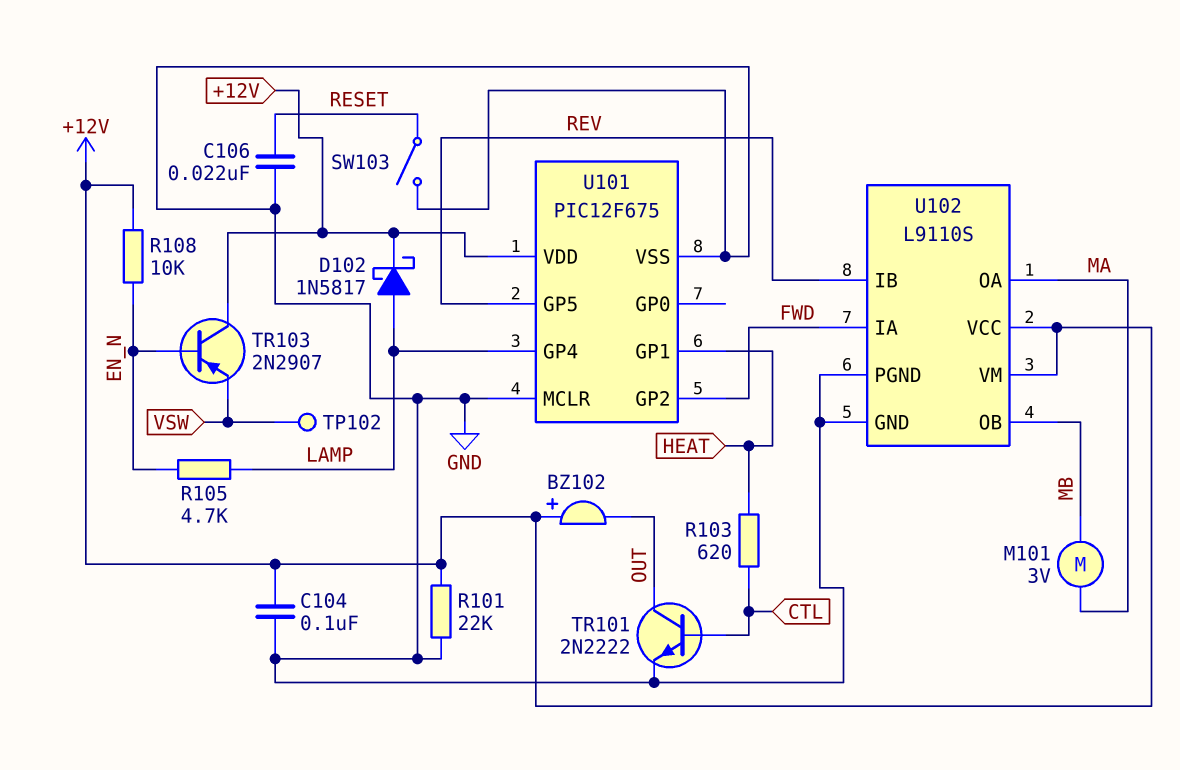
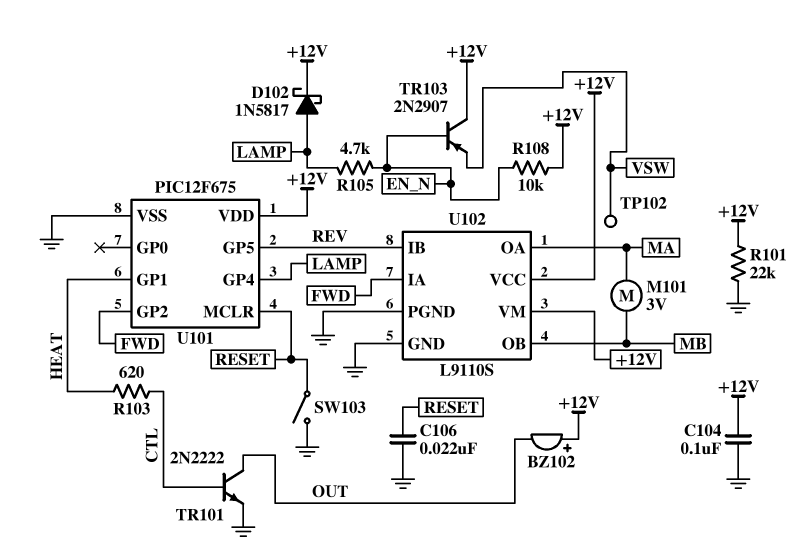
U101 pin MCLR: GND -> RESET

